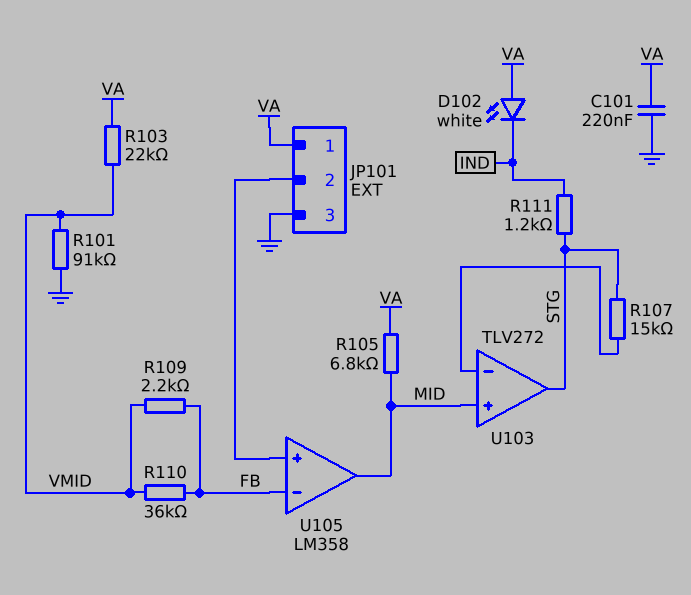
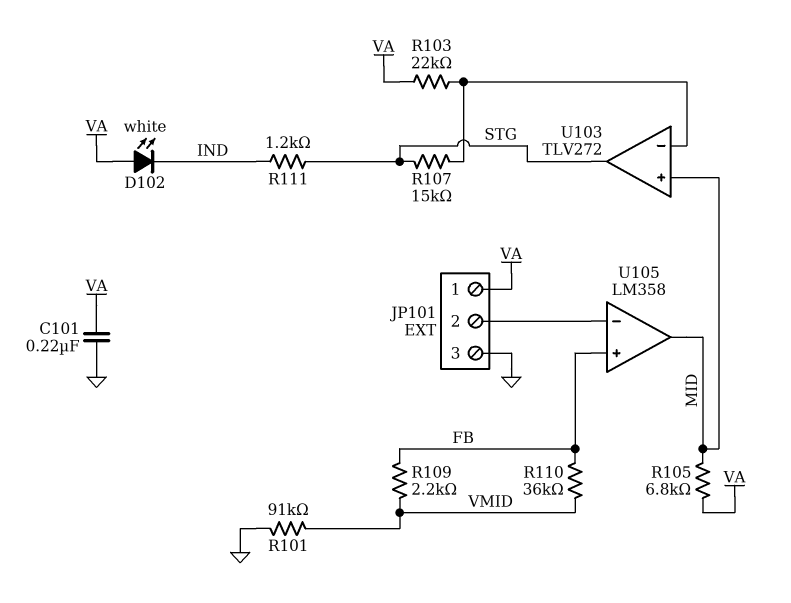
R103: 22k (VA, VMID) -> 22k (U103/in-, VA)
U105 pin in+: JP101/2 -> FB
U105 pin in-: FB -> JP101/2

